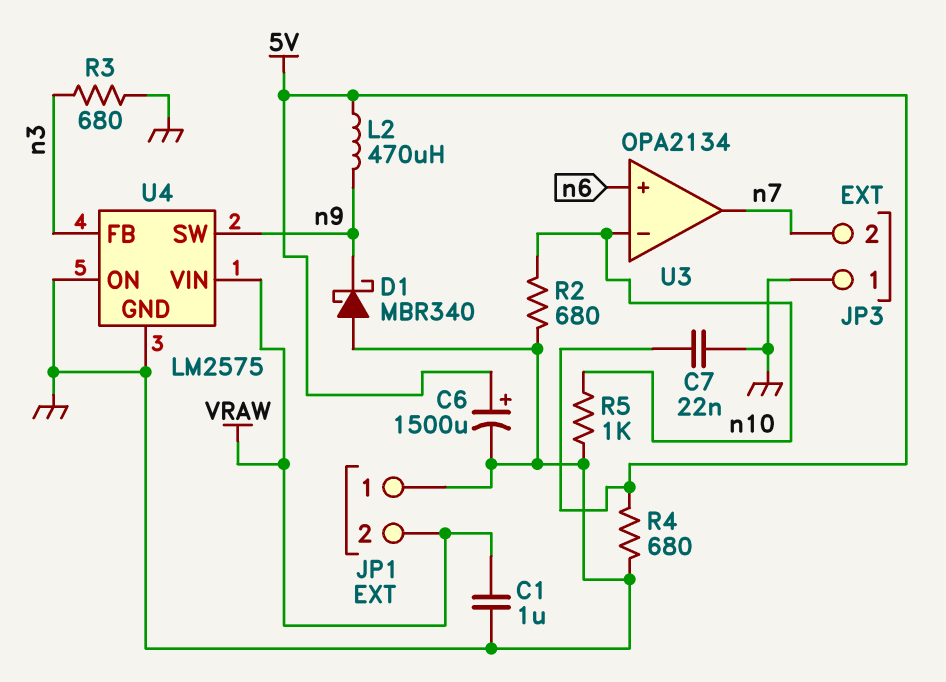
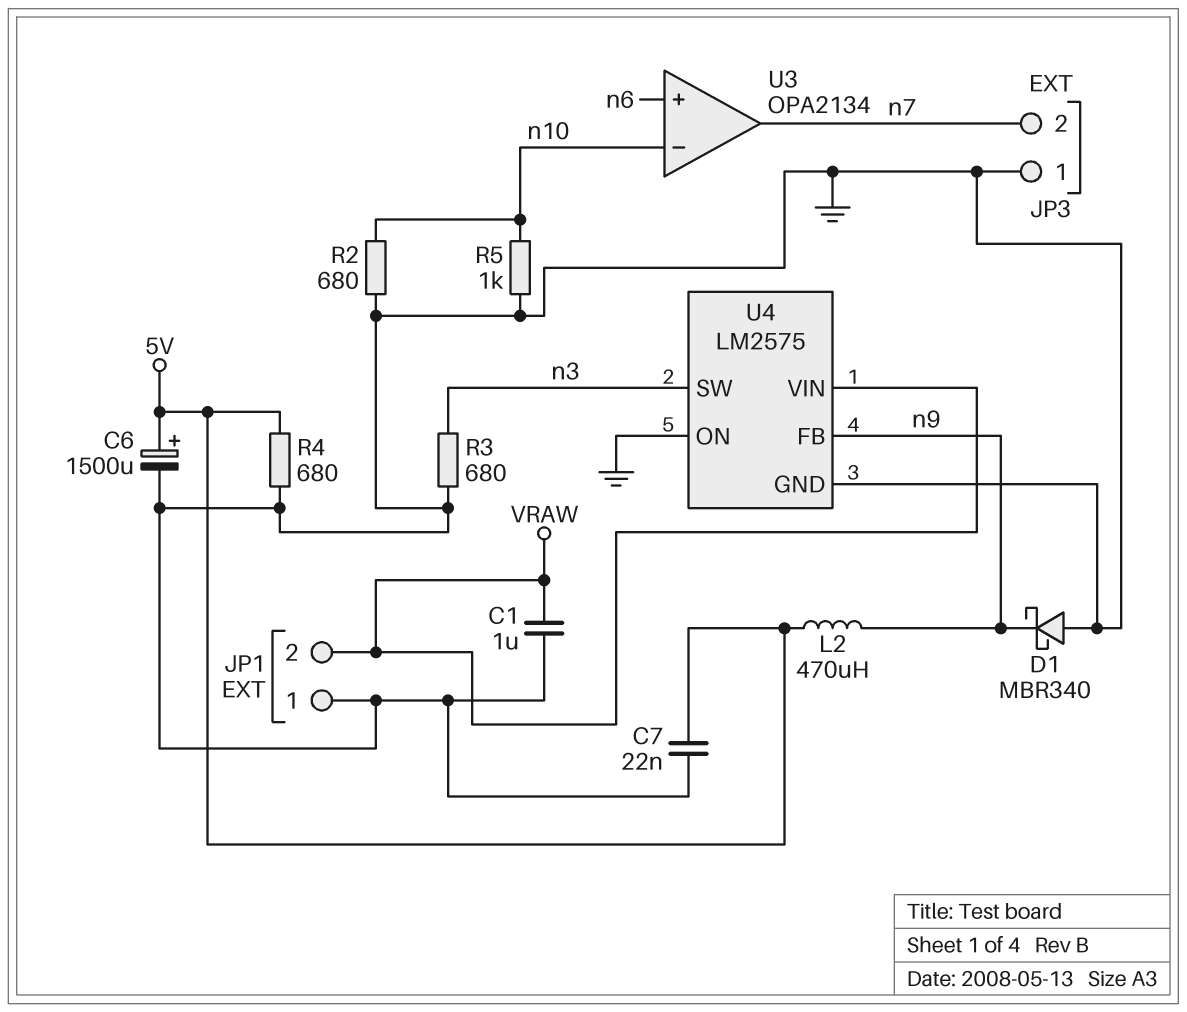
U4 pin FB: n3 -> n9
U4 pin SW: n9 -> n3

